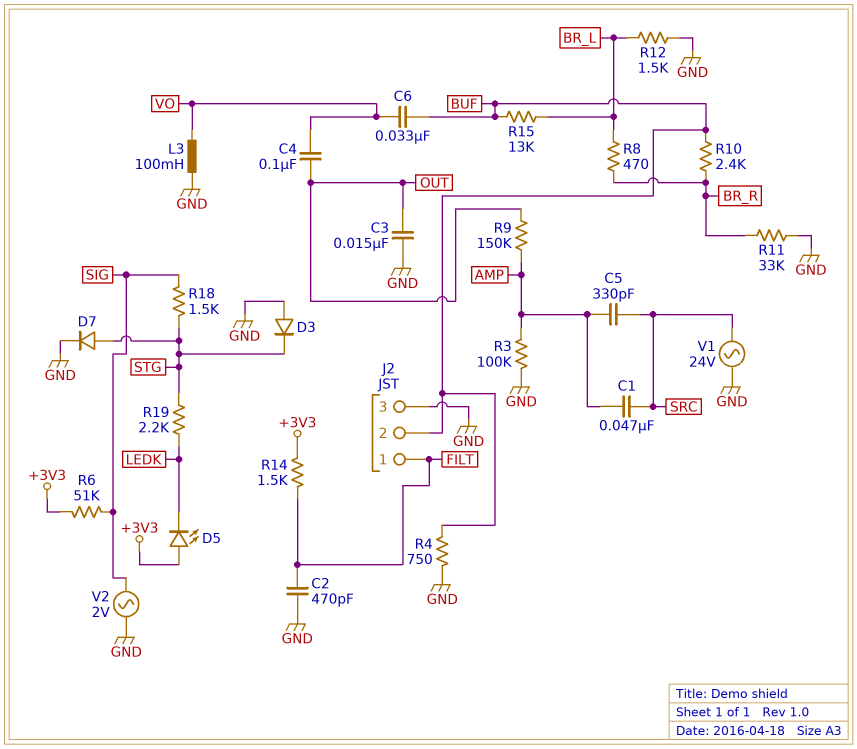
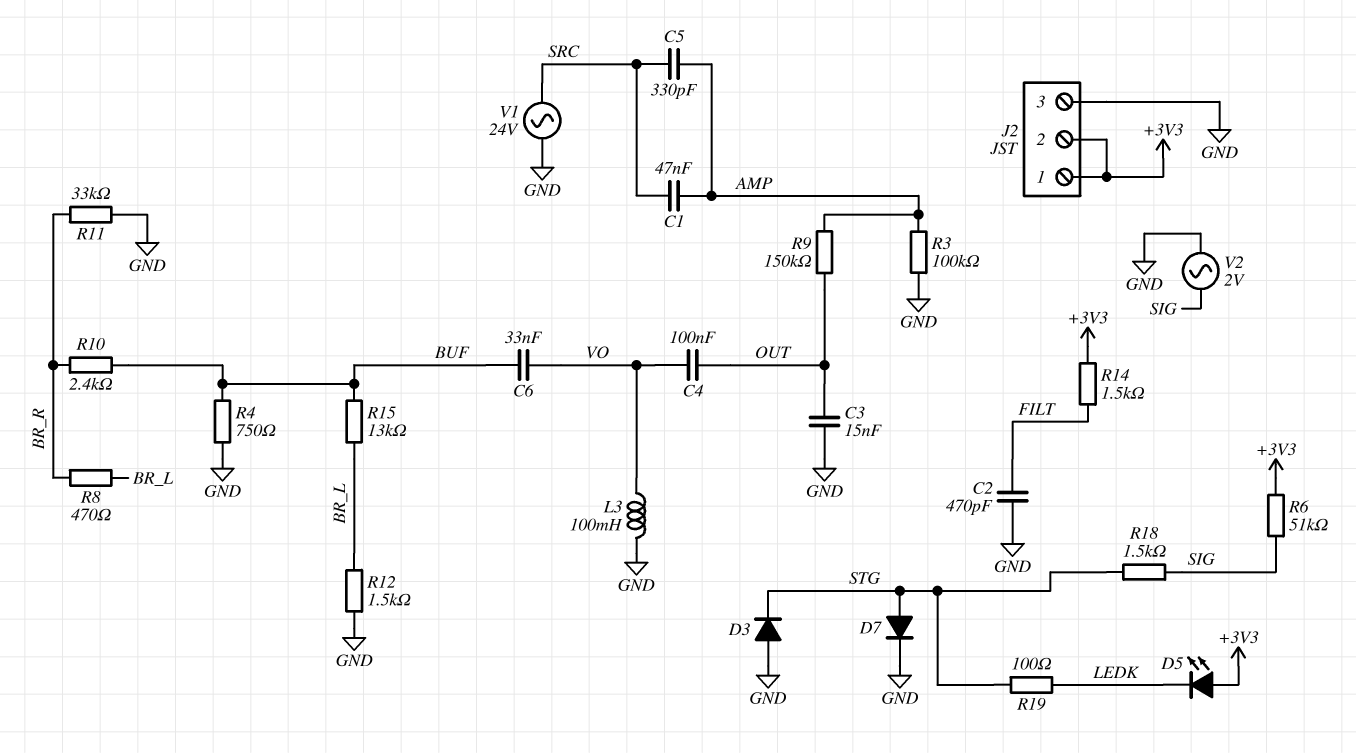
J2 pin 1: FILT -> +3V3
J2 pin 2: BUF -> +3V3
R19: 2.2k (LEDK, STG) -> 100 (LEDK, STG)

